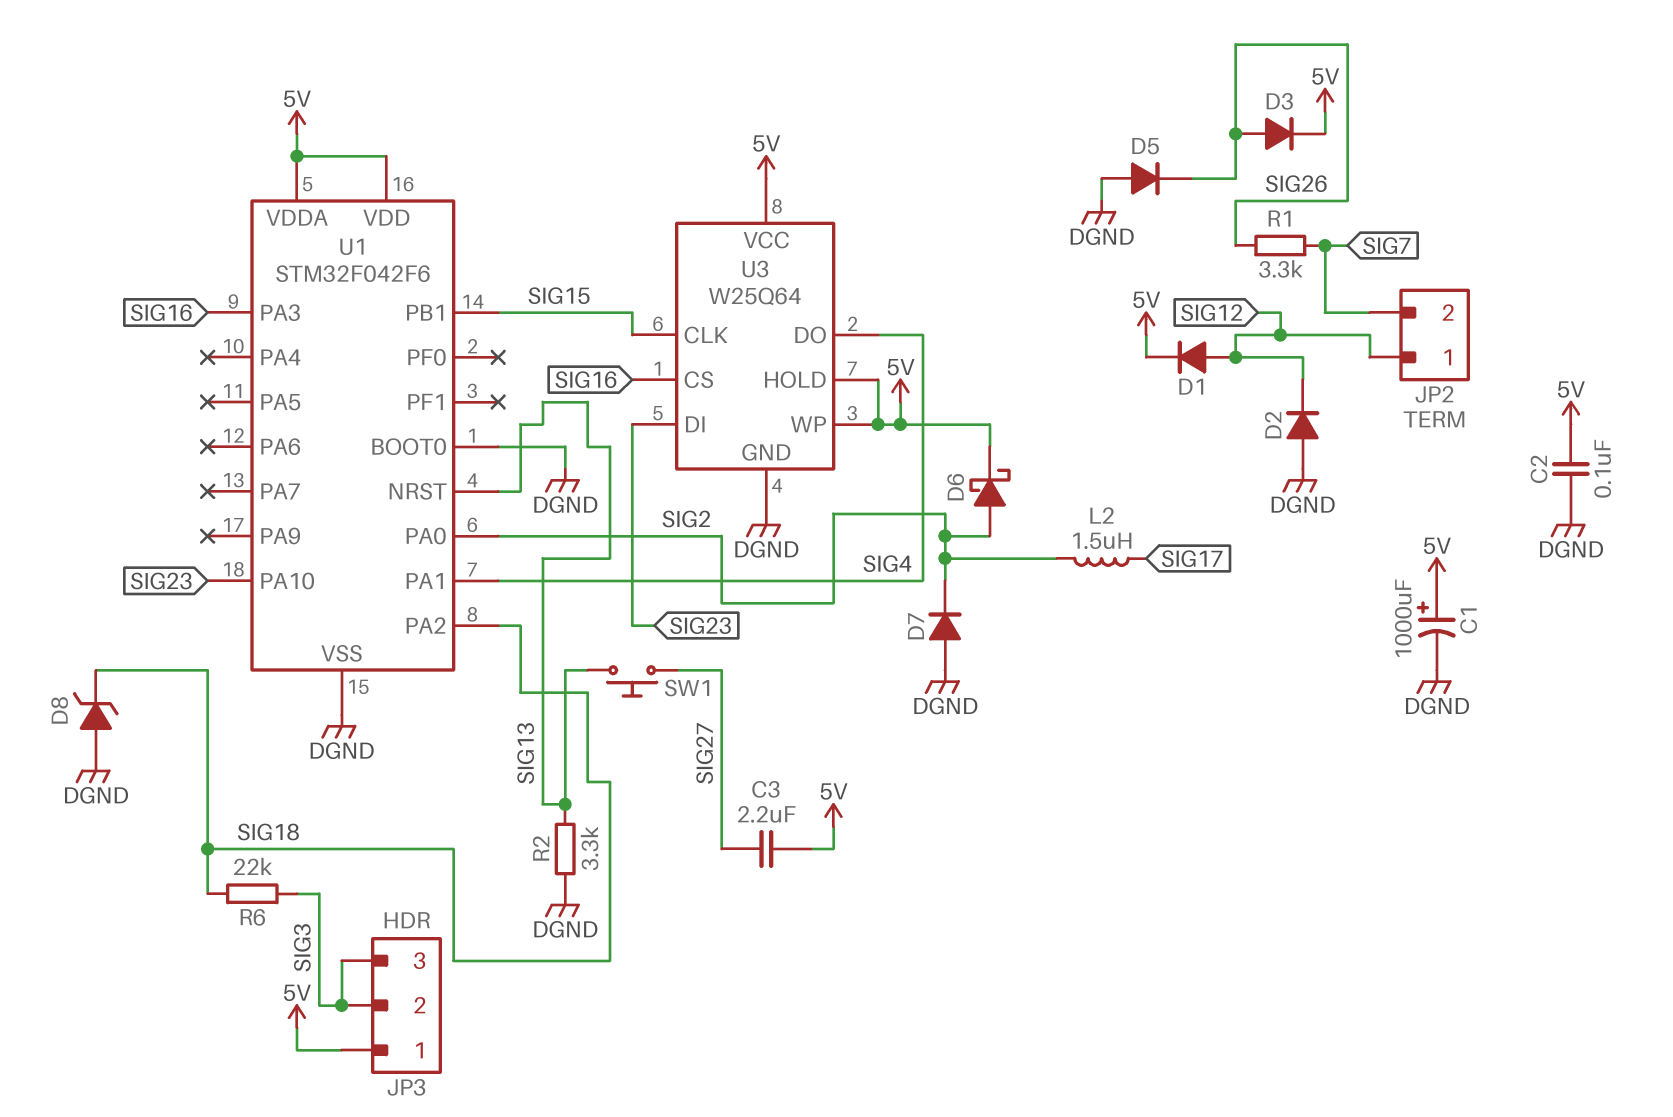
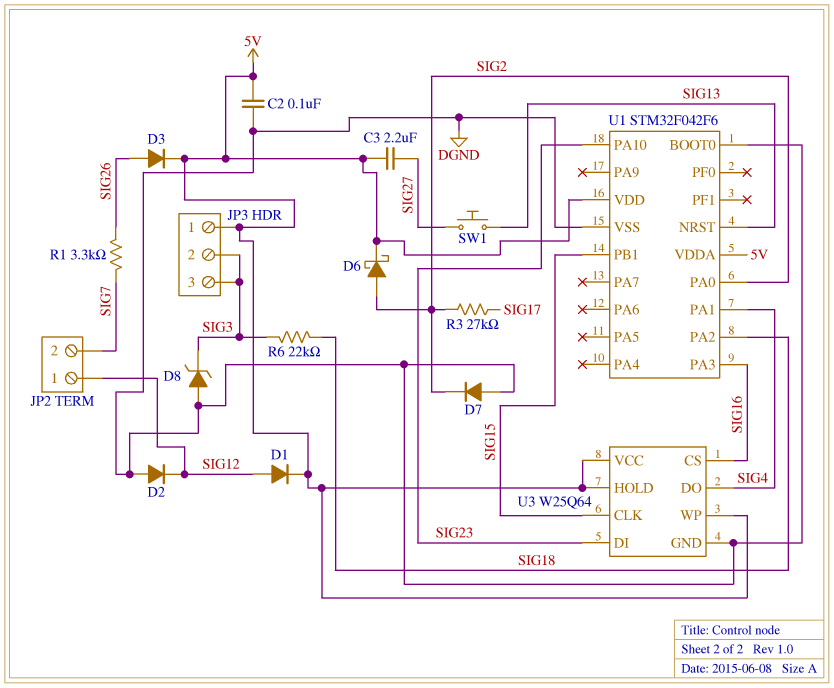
C1: 1000uF (plus 5V, minus DGND) -> none
D5: diode (A DGND, K SIG26) -> none
D8: zener (A DGND, K SIG18) -> zener (A DGND, K SIG3)
L2: 1.5uH (SIG2, SIG17) -> none
R2: 3.3k (DGND, SIG13) -> none
R3: none -> 27k (SIG2, SIG17)

